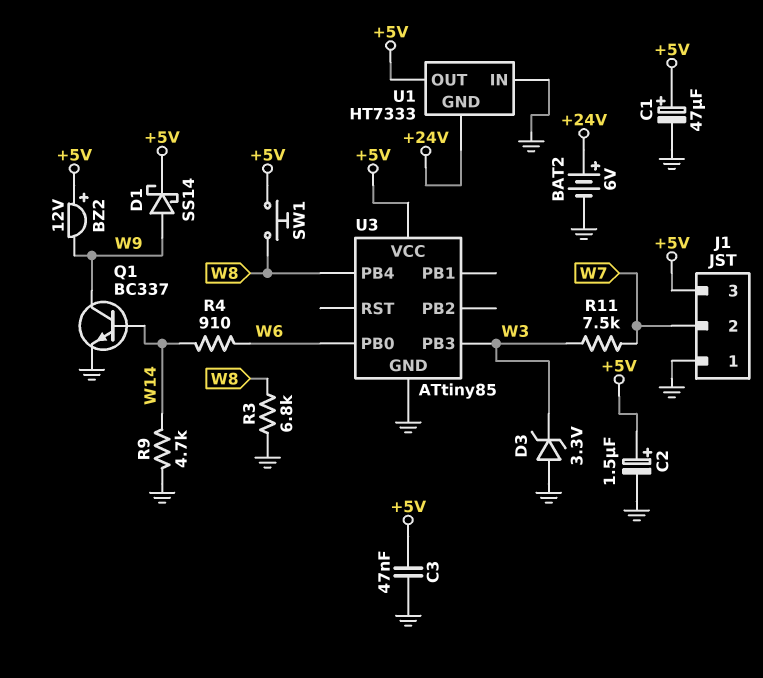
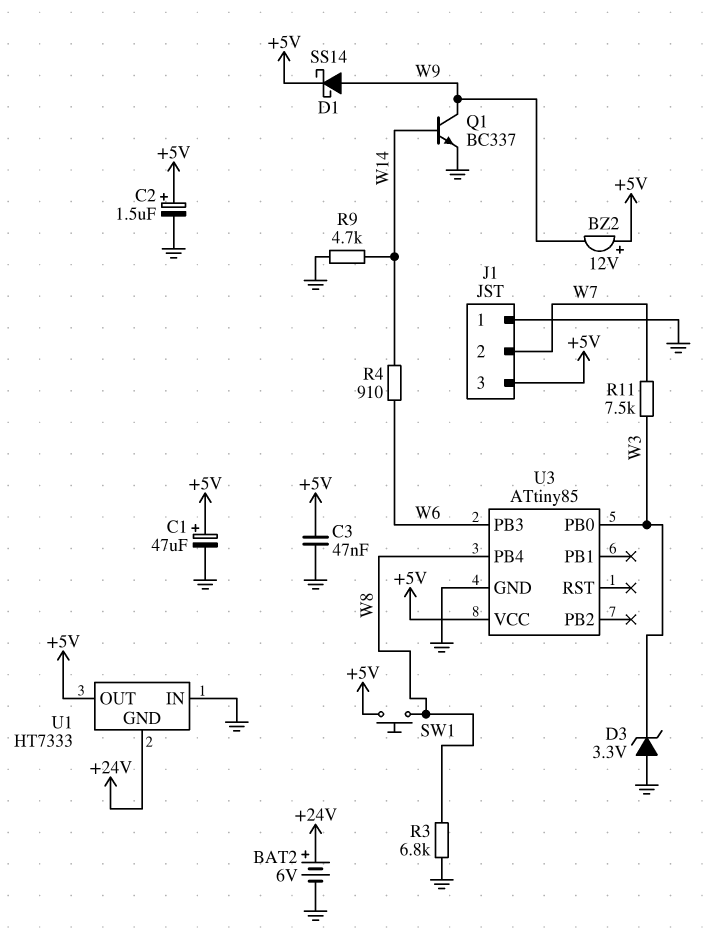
U3 pin PB0: W6 -> W3
U3 pin PB3: W3 -> W6

